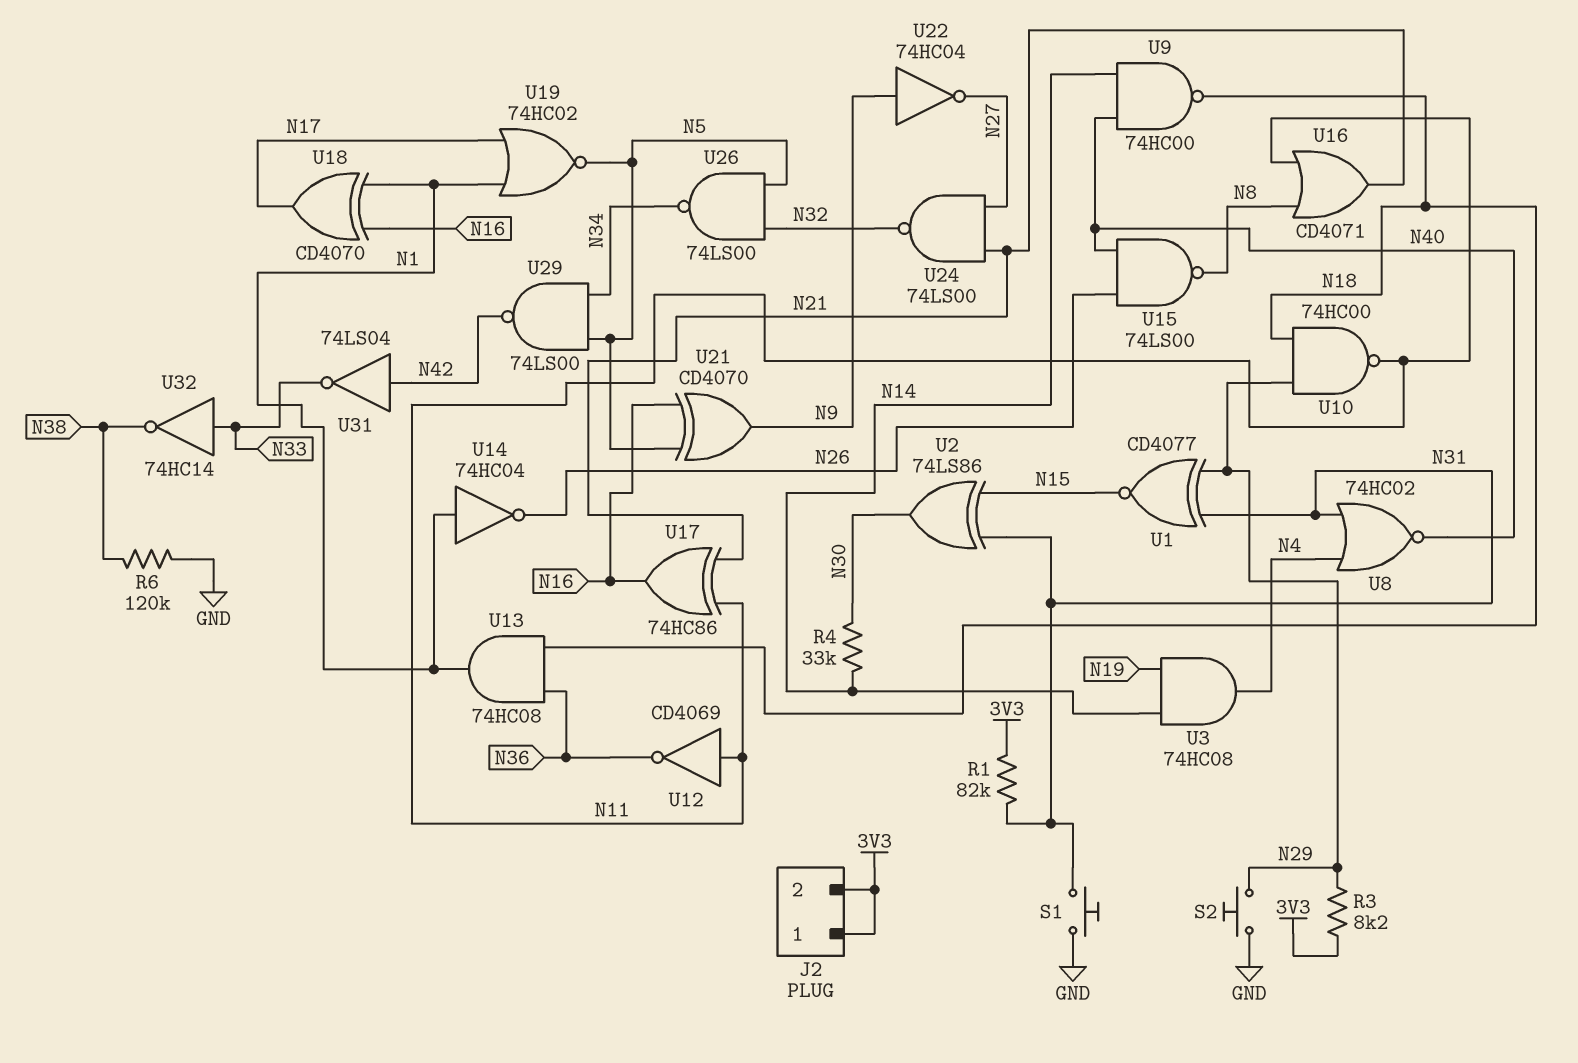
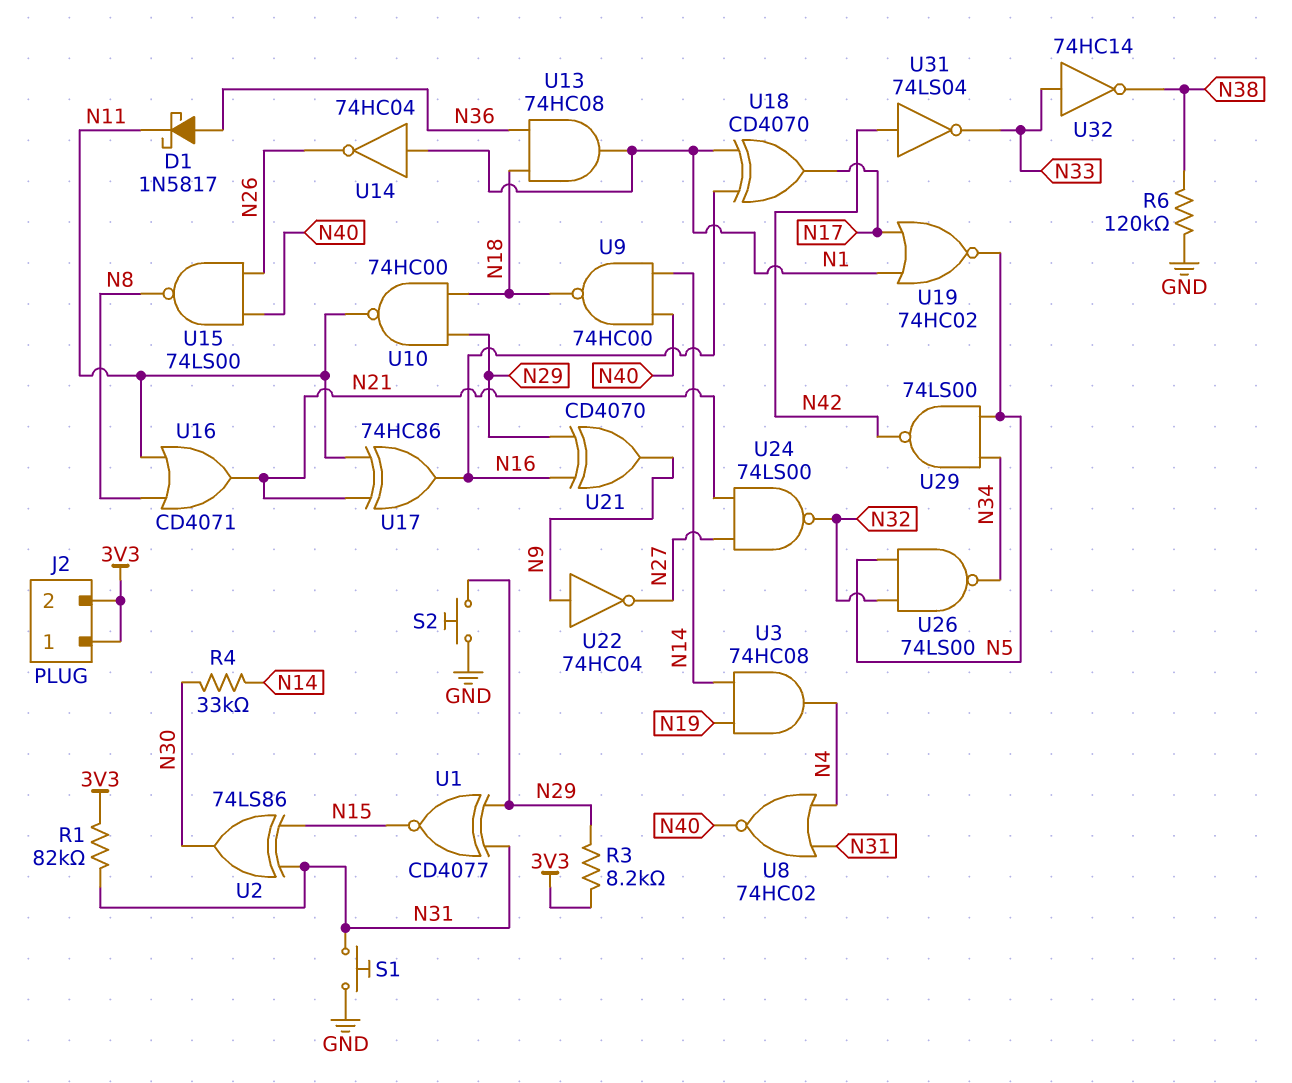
D1: none -> schottky 1N5817 (A N36, K N11)
U12: NOT CD4069 (in N11, out N36) -> none
U21: XOR CD4070 (in N5, in N16, out N9) -> XOR CD4070 (in N16, in N29, out N9)

